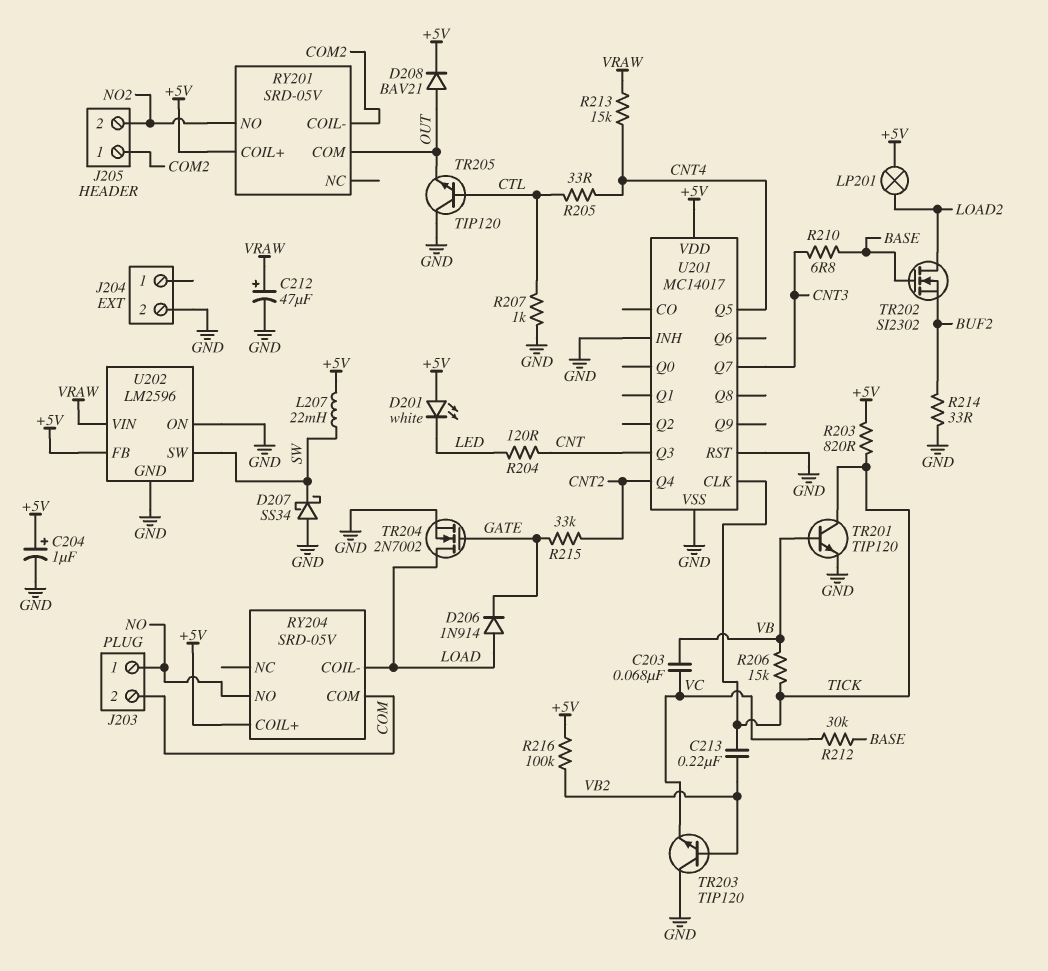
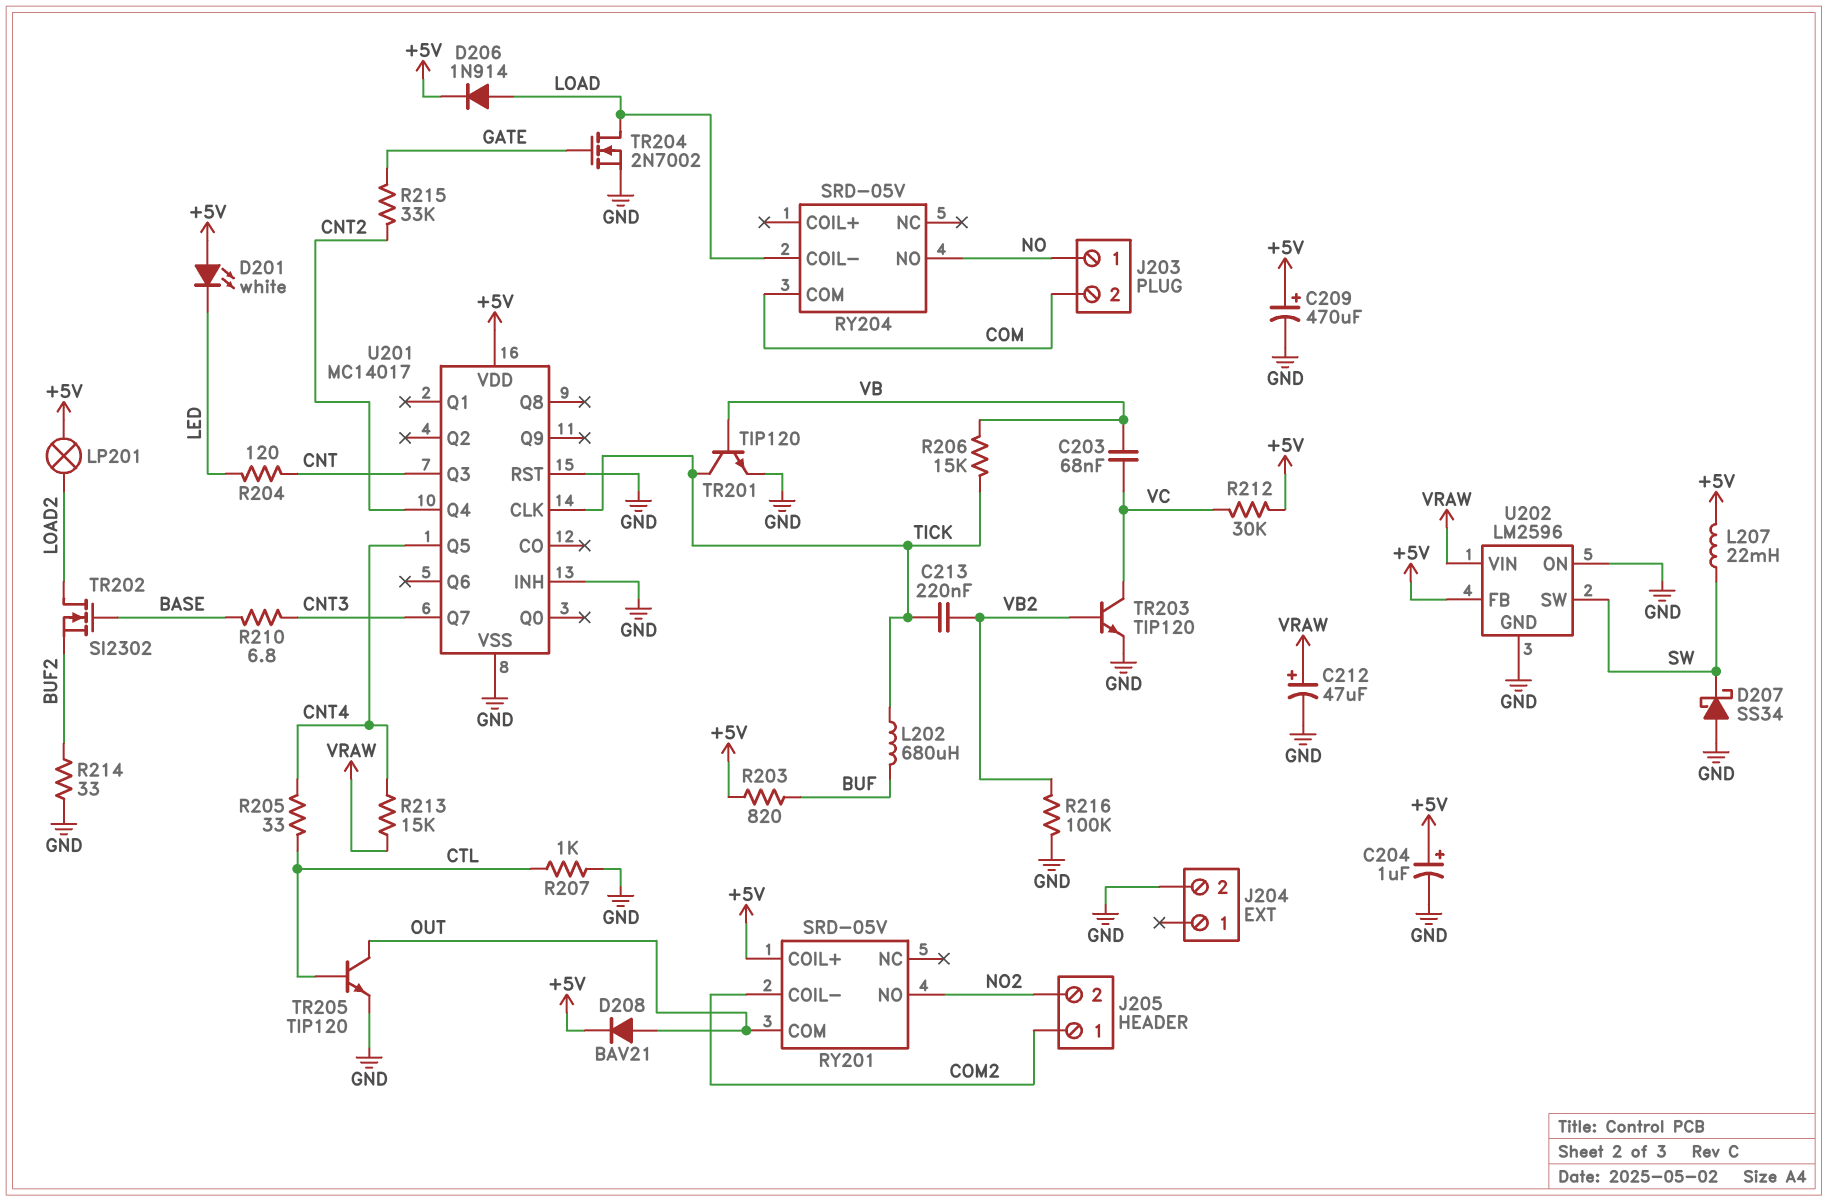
C209: none -> 470uF (plus +5V, minus GND)
D206: diode 1N914 (A LOAD, K GATE) -> diode 1N914 (A LOAD, K +5V)
L202: none -> 680uH (BUF, TICK)
R203: 820 (+5V, TICK) -> 820 (+5V, BUF)
R212: 30k (BASE, VC) -> 30k (+5V, VC)
R216: 100k (+5V, VB2) -> 100k (GND, VB2)
RY204 pin COIL+: +5V -> none
TR203: NPN TIP120 (B VB2, C GND, E VC) -> NPN TIP120 (B VB2, C VC, E GND)
TR205: NPN TIP120 (B CTL, C GND, E OUT) -> NPN TIP120 (B CTL, C OUT, E GND)

